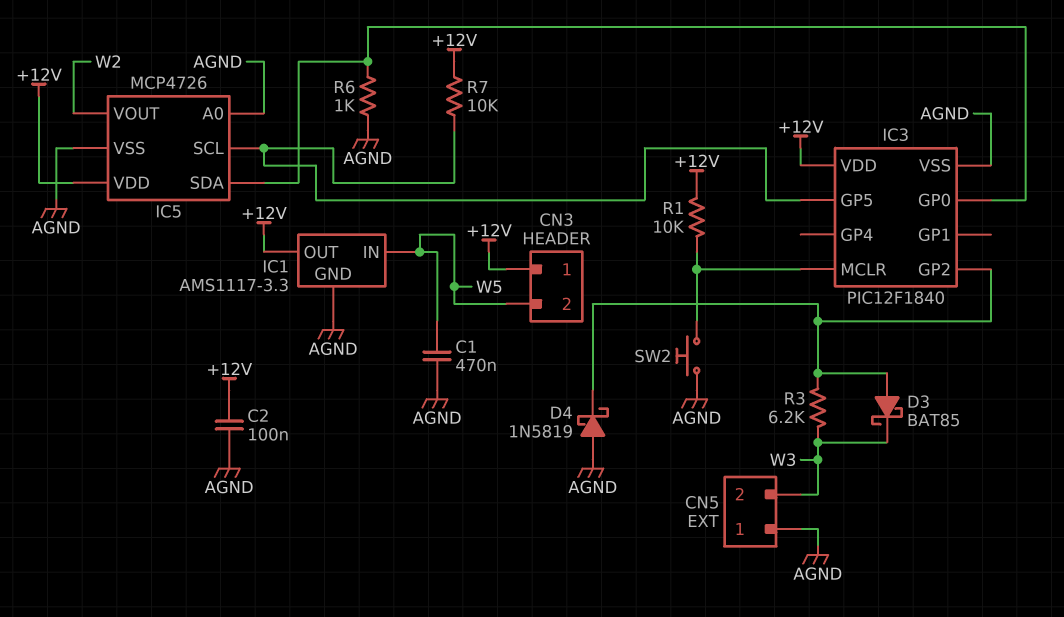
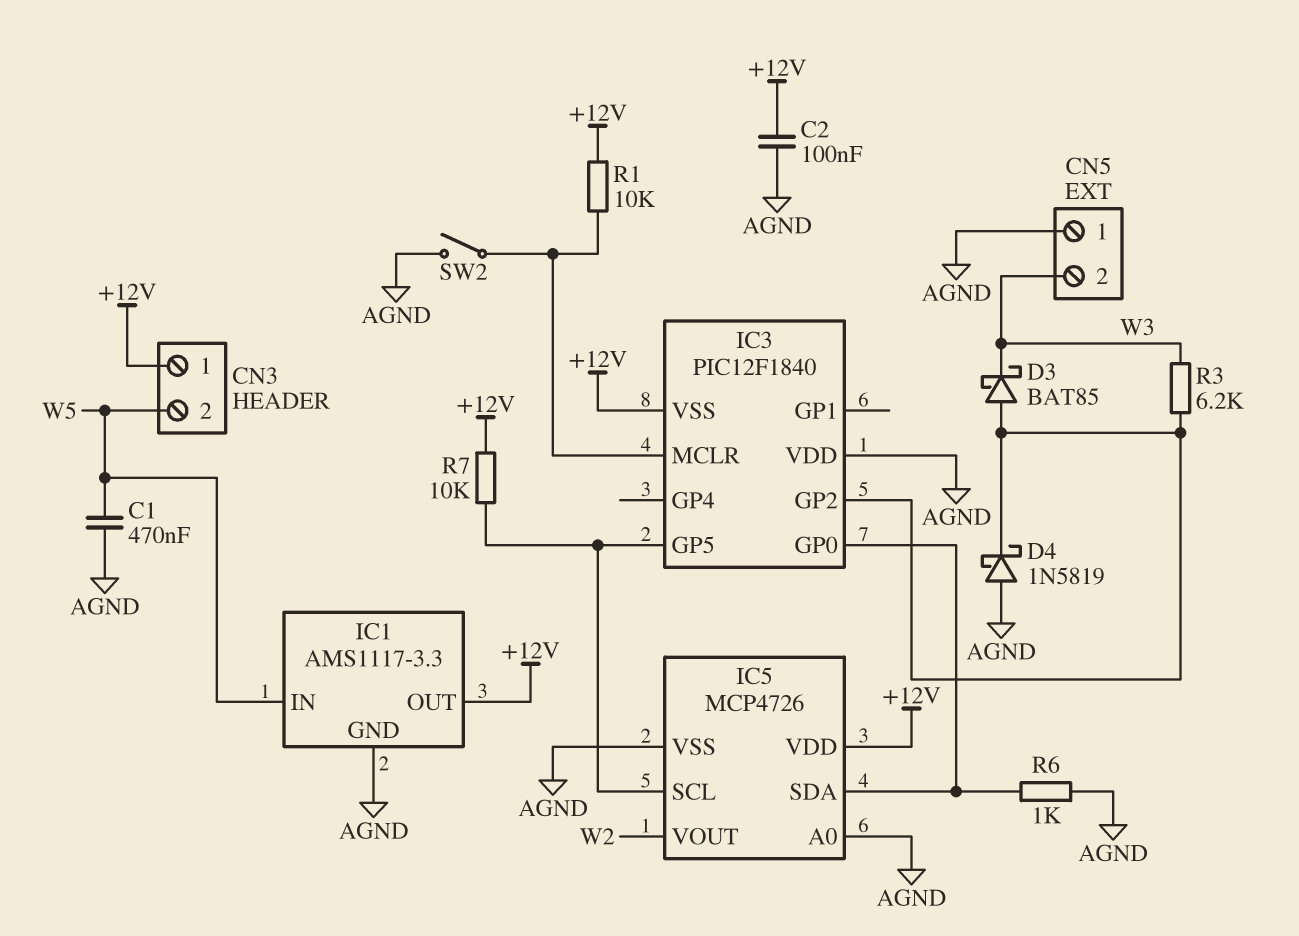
IC3 pin VDD: +12V -> AGND
IC3 pin VSS: AGND -> +12V
SW2: button (AGND, IC3/MCLR) -> switch (AGND, IC3/MCLR)

